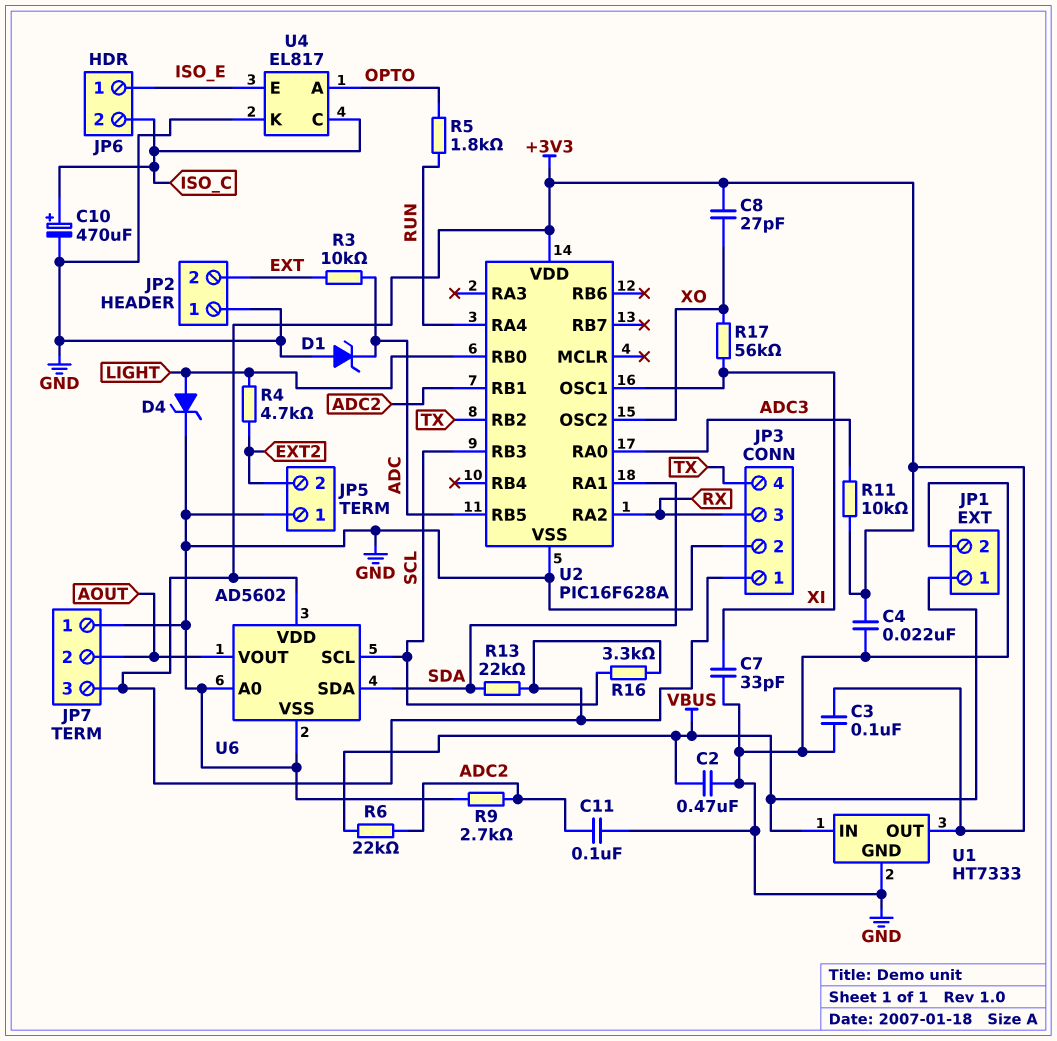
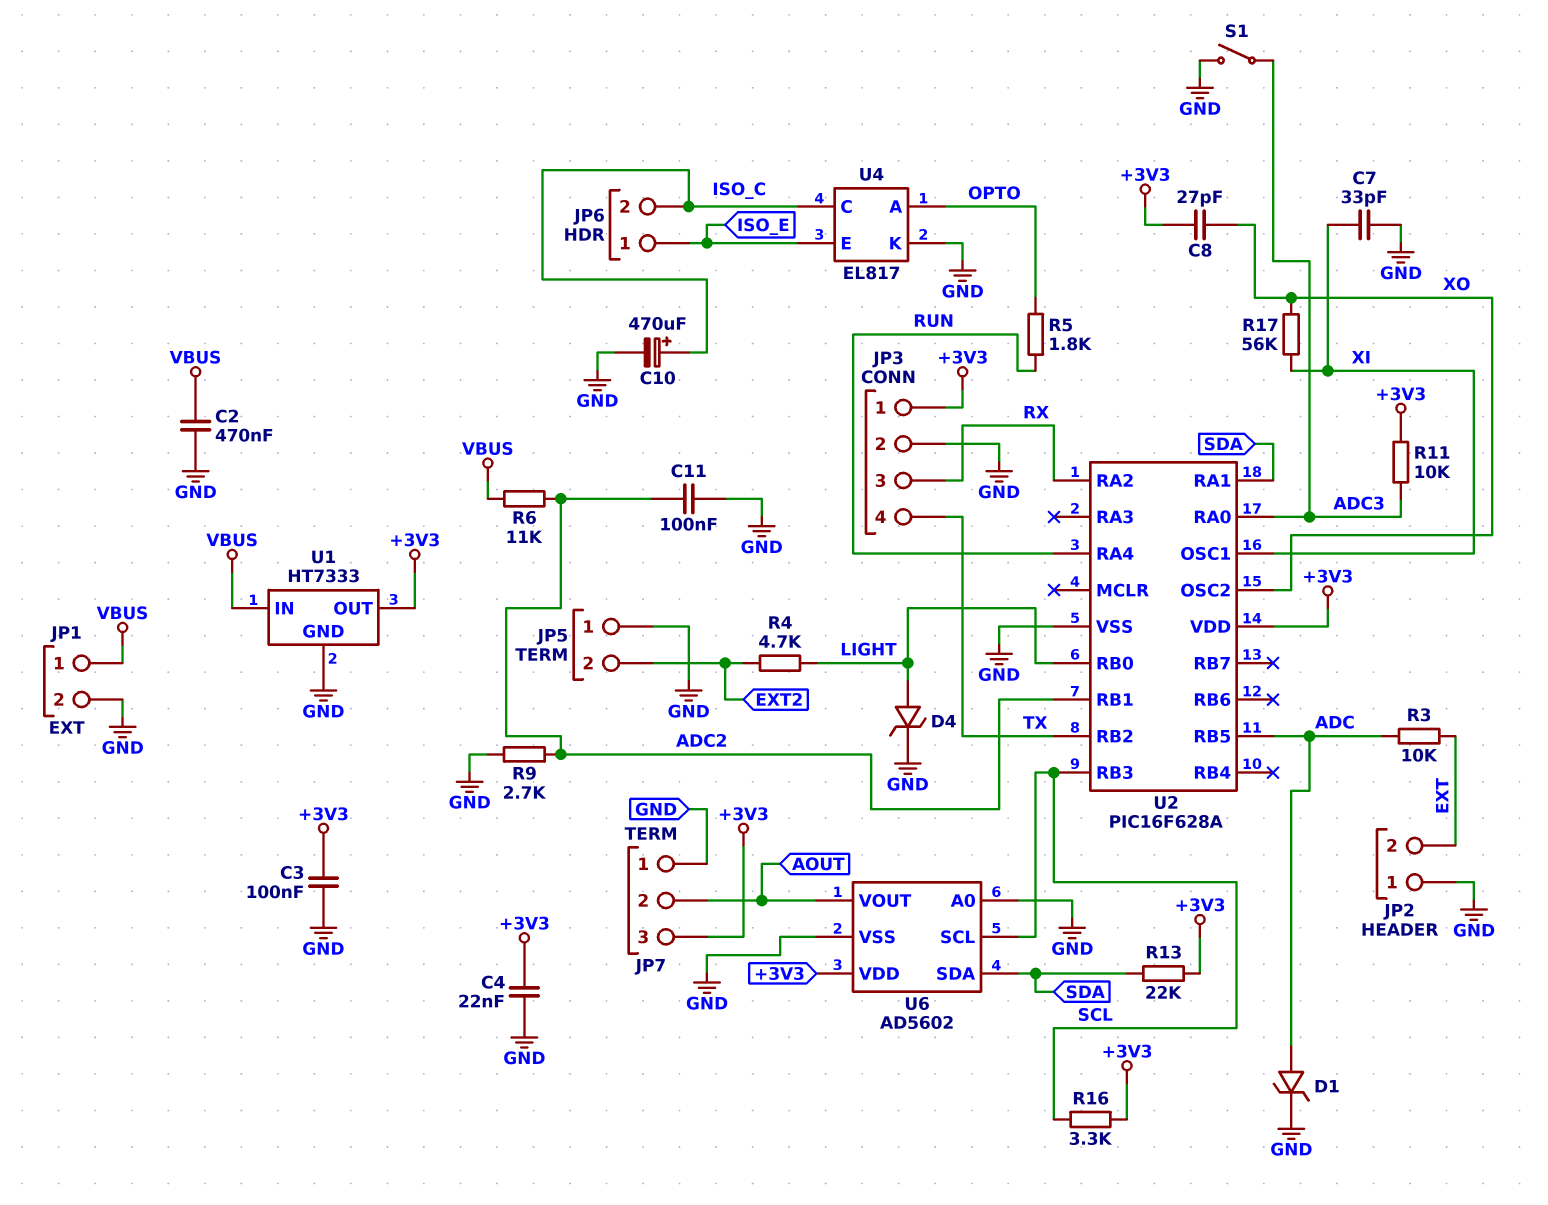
D1: zener (A GND, K ADC) -> zener (A ADC, K GND)
R6: 22k (ADC2, VBUS) -> 11k (ADC2, VBUS)
S1: none -> switch (ADC3, GND)

